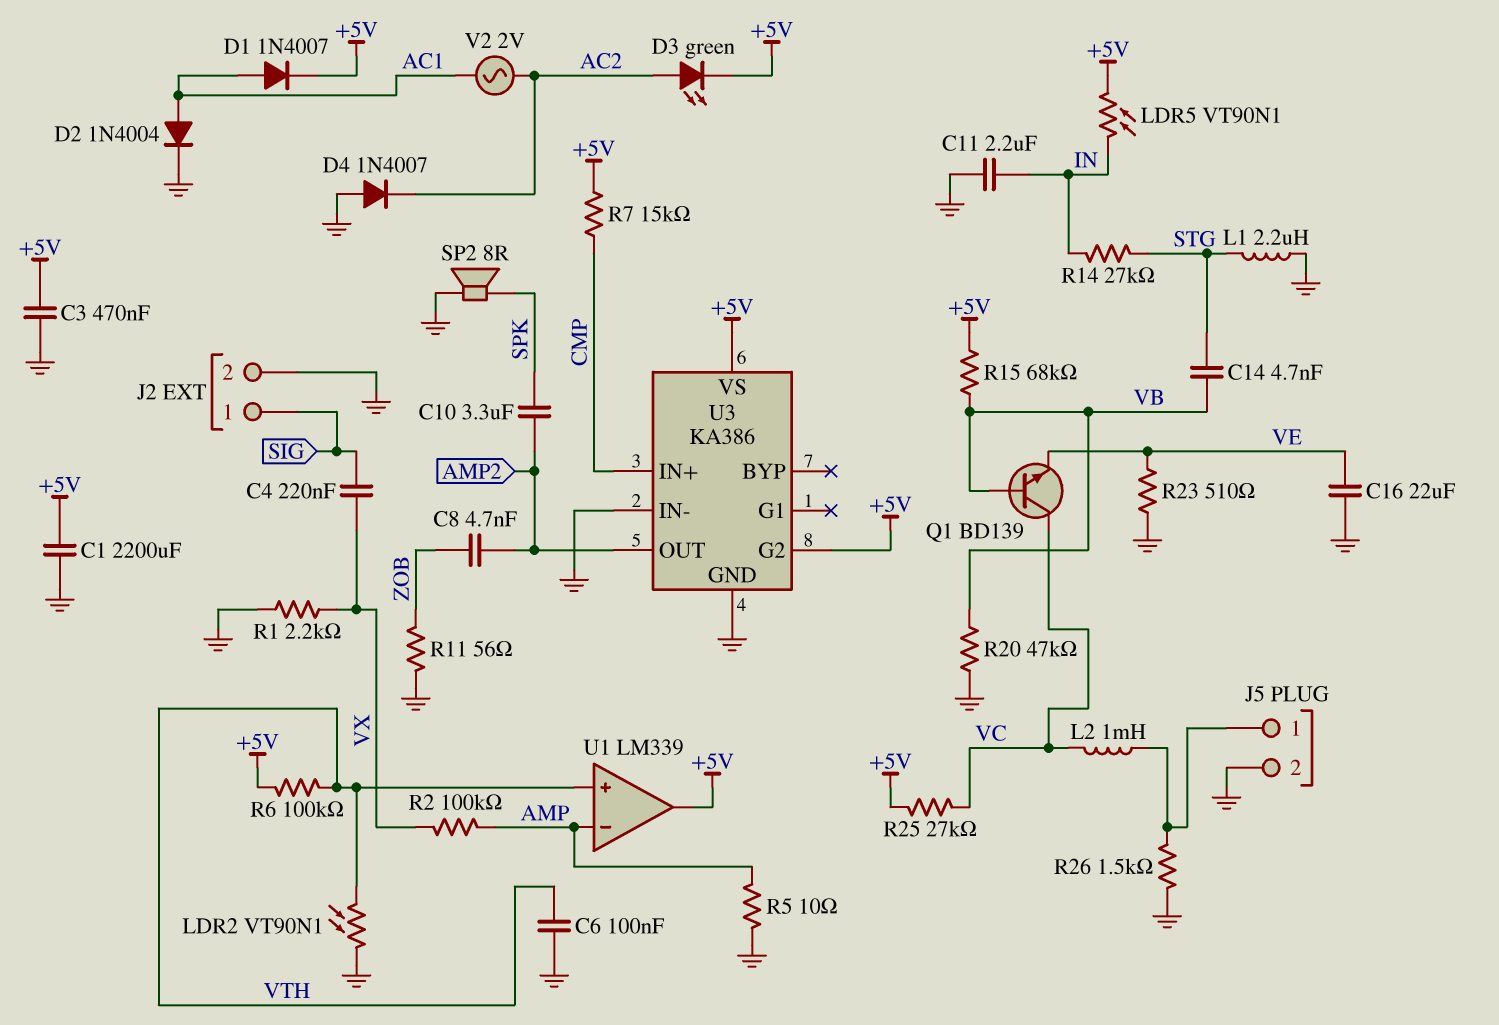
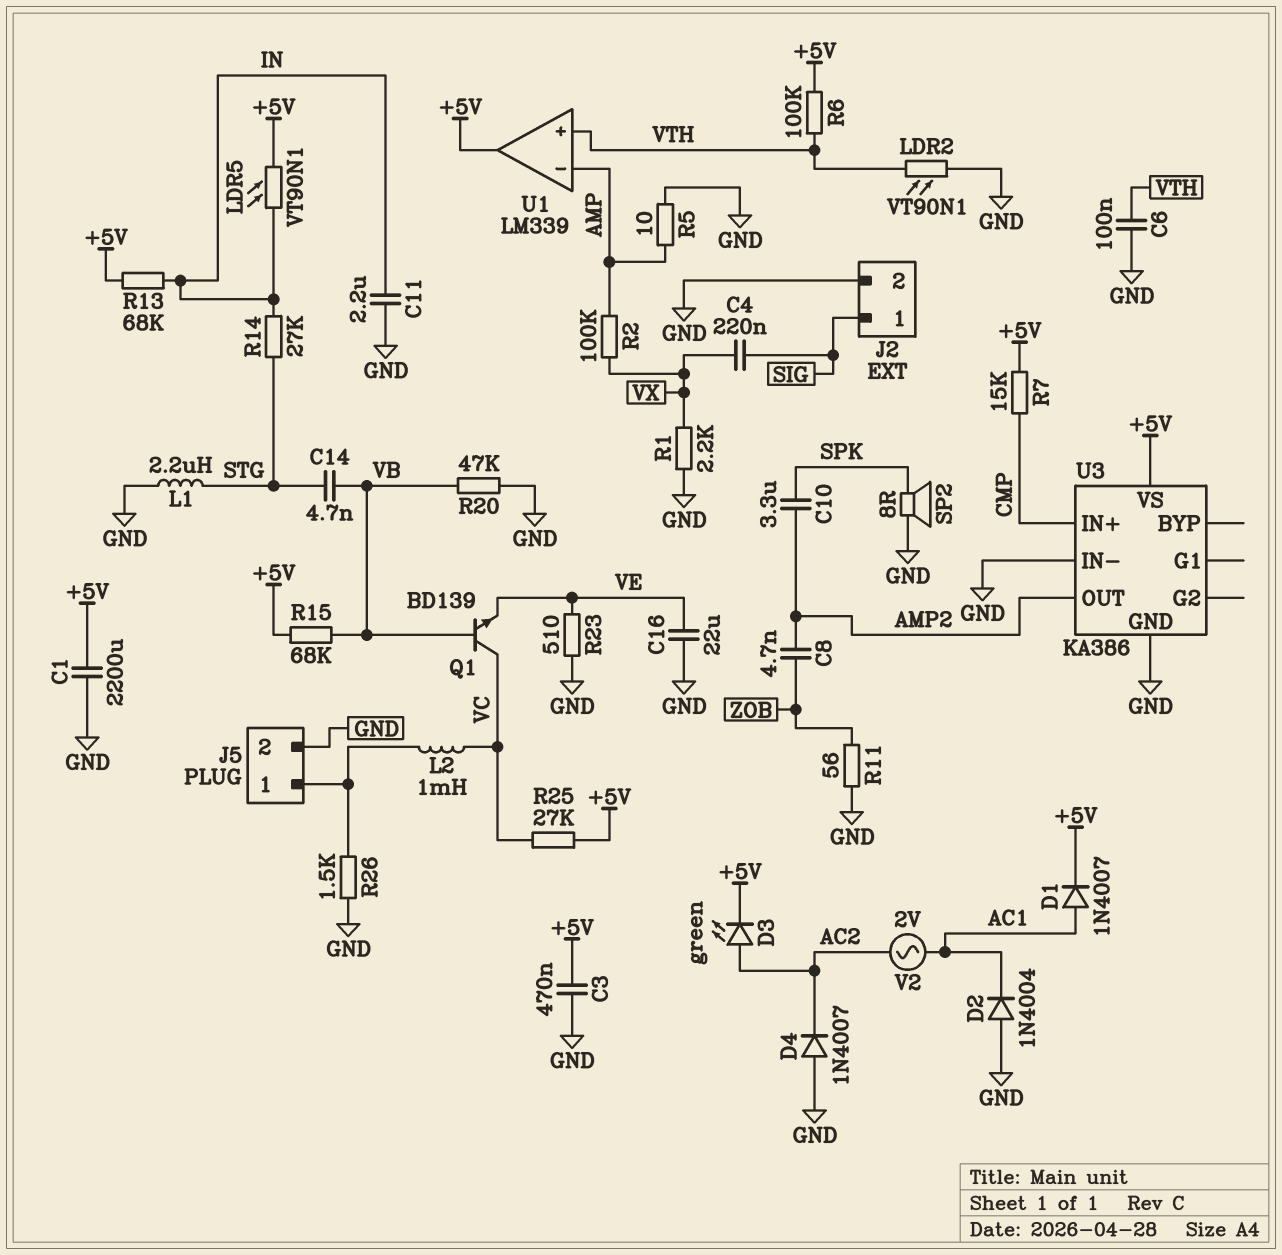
D2: diode 1N4004 (A AC1, K GND) -> diode 1N4004 (A GND, K AC1)
R13: none -> 68k (+5V, IN)
U3 pin G2: +5V -> none

